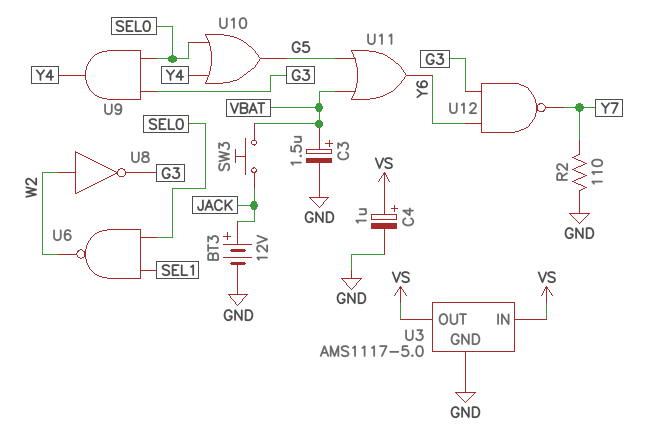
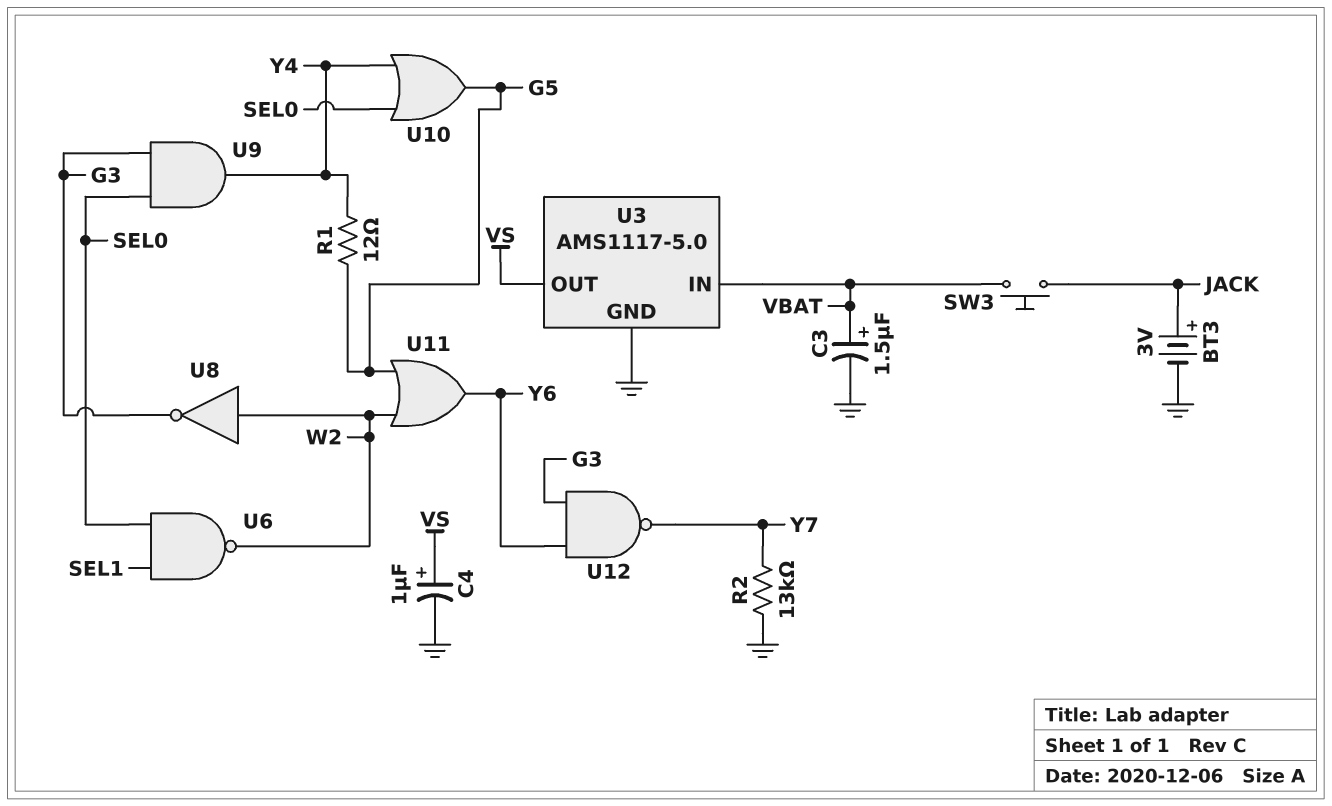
BT3: 12V (plus JACK, minus GND) -> 3V (plus JACK, minus GND)
R1: none -> 12 (G5, Y4)
R2: 110 (GND, Y7) -> 13k (GND, Y7)
U3 pin IN: VS -> VBAT
U11: OR (in G5, in VBAT, out Y6) -> OR (in G5, in W2, out Y6)

